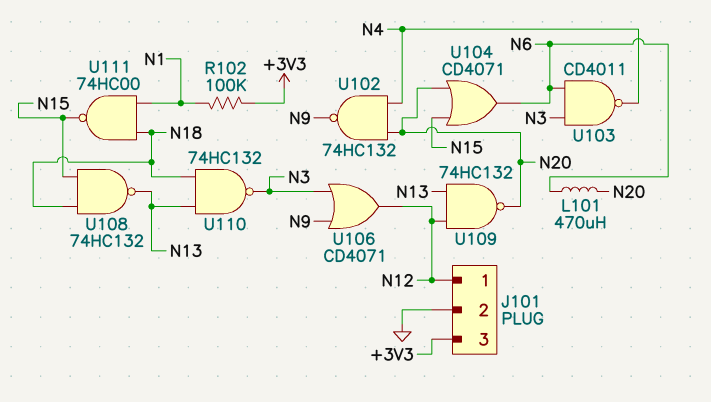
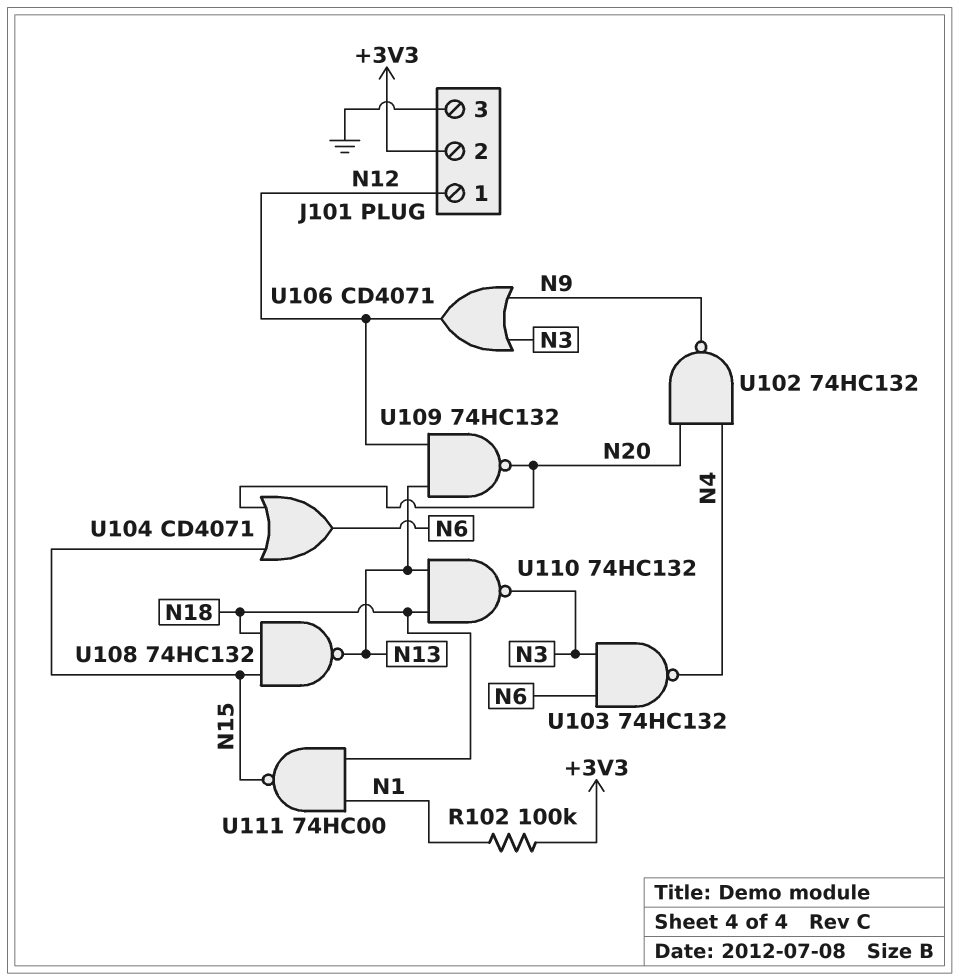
J101 pin 2: GND -> +3V3
J101 pin 3: +3V3 -> GND
L101: 470uH (N6, N20) -> none
U103: NAND CD4011 (in N3, in N6, out N4) -> NAND 74HC132 (in N3, in N6, out N4)

